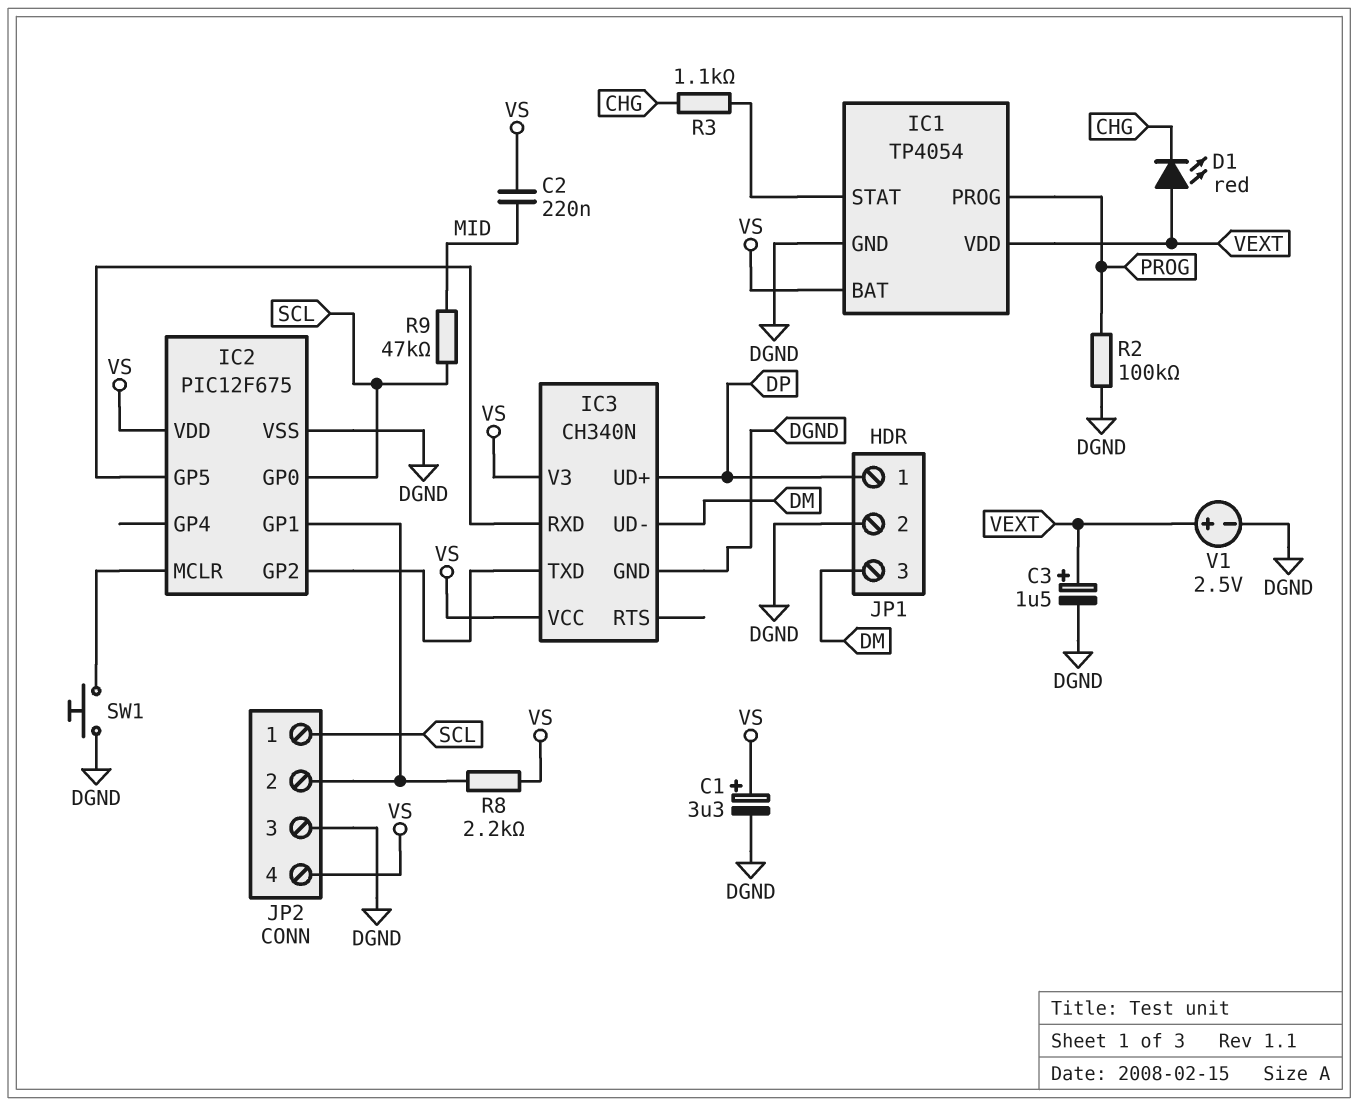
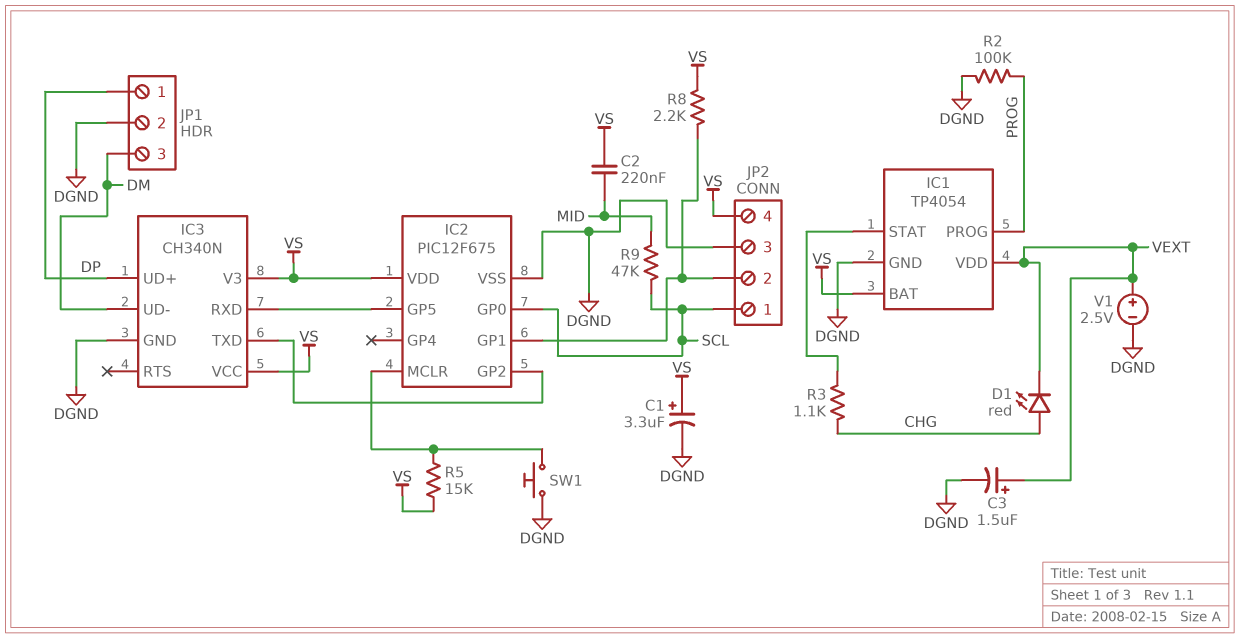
D1: LED red (A VEXT, K CHG) -> LED red (A CHG, K VEXT)
R5: none -> 15k (IC2/MCLR, VS)

